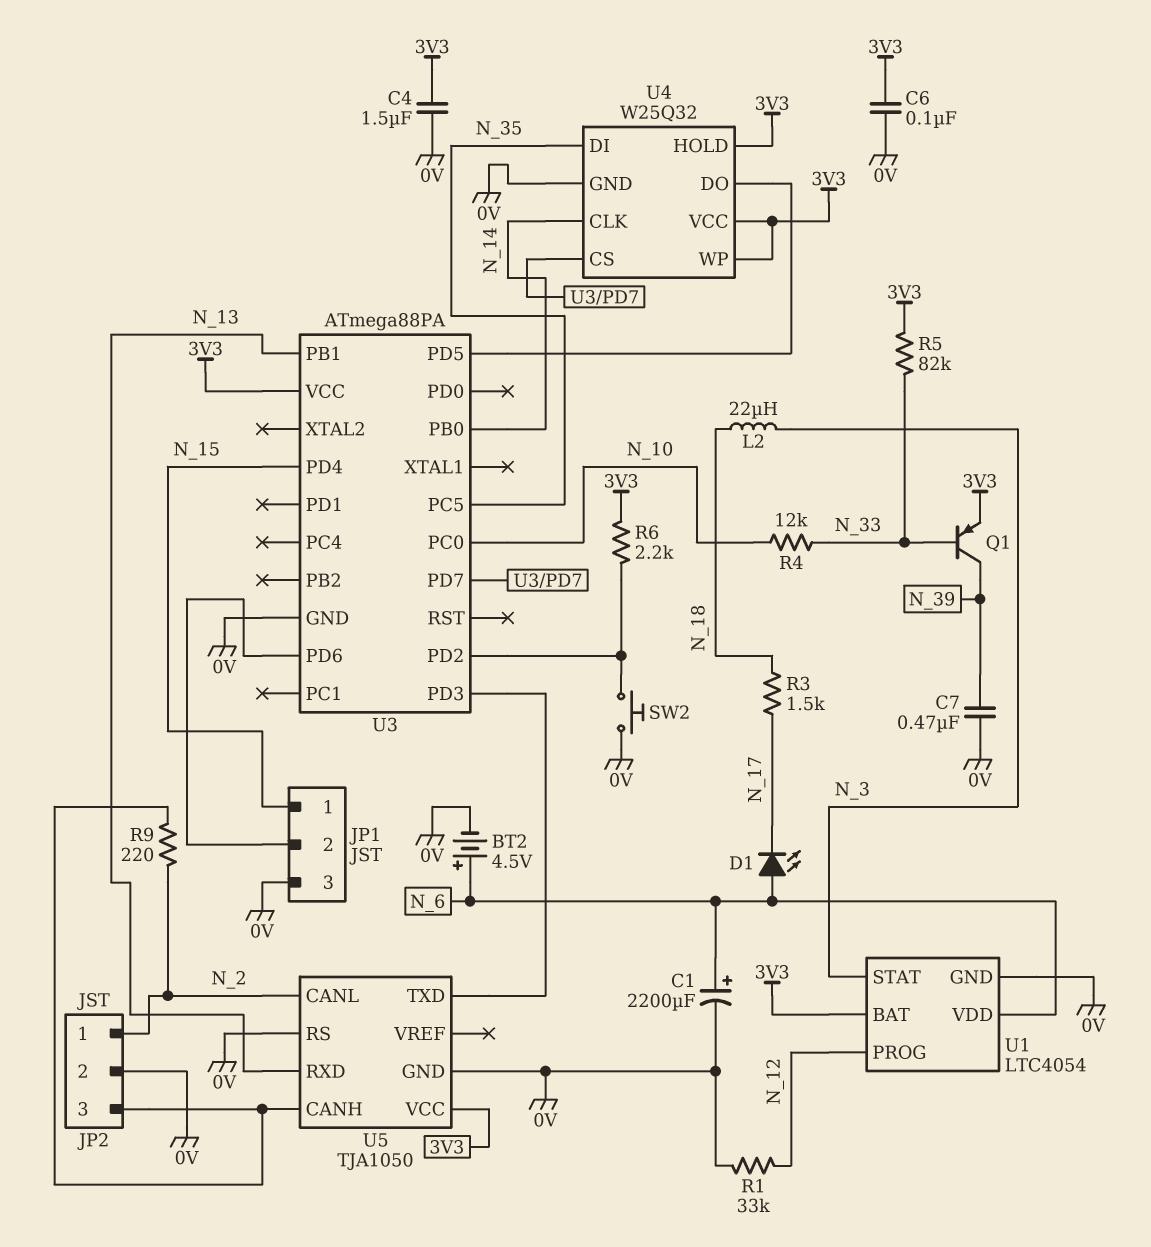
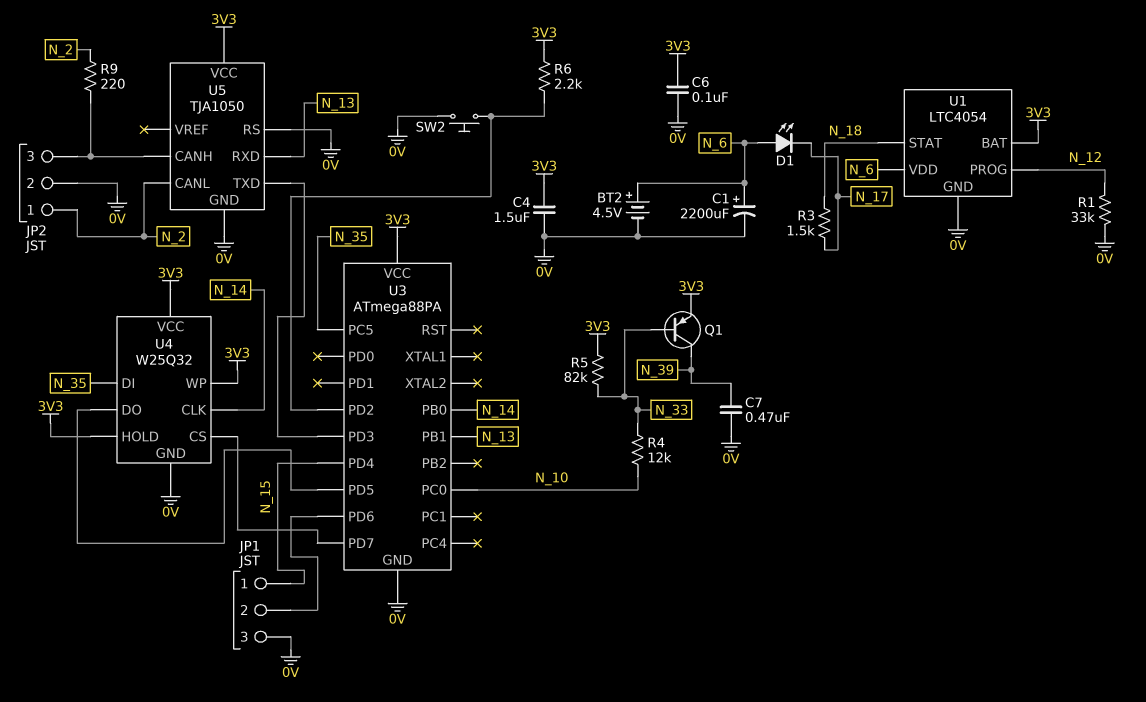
L2: 22uH (N_3, N_18) -> none
U1 pin STAT: N_3 -> N_18

